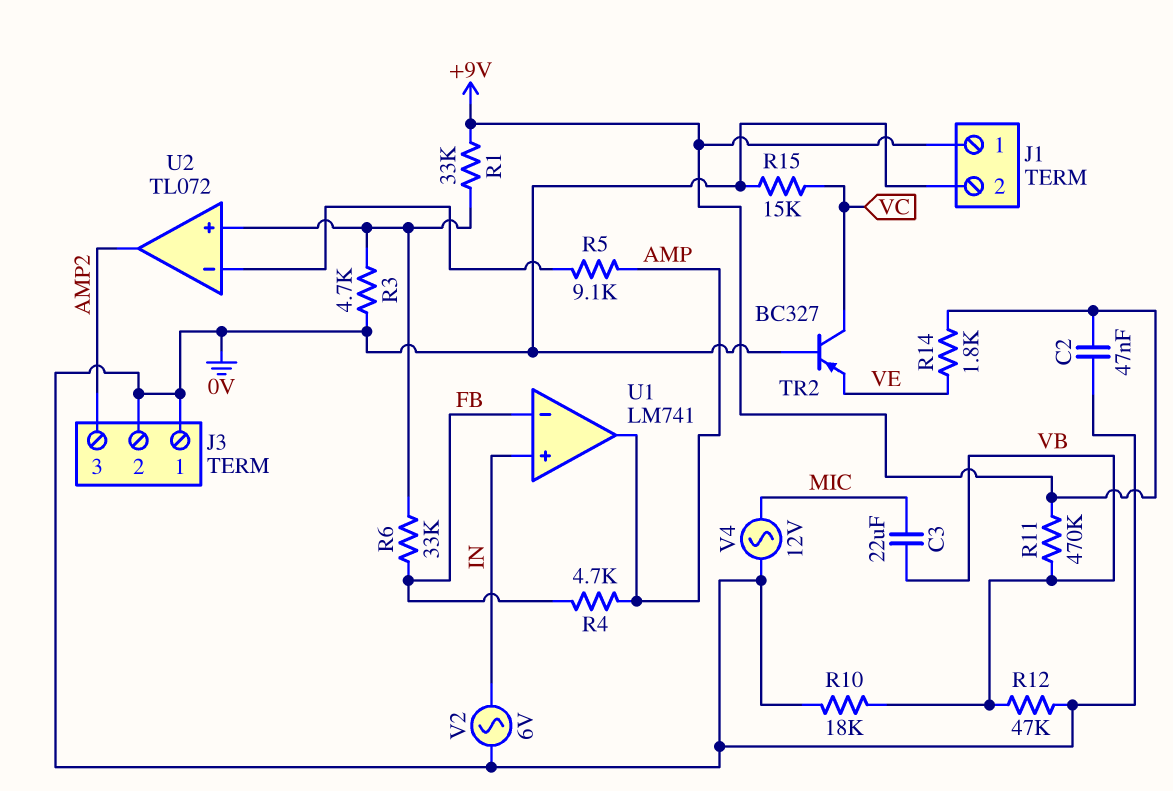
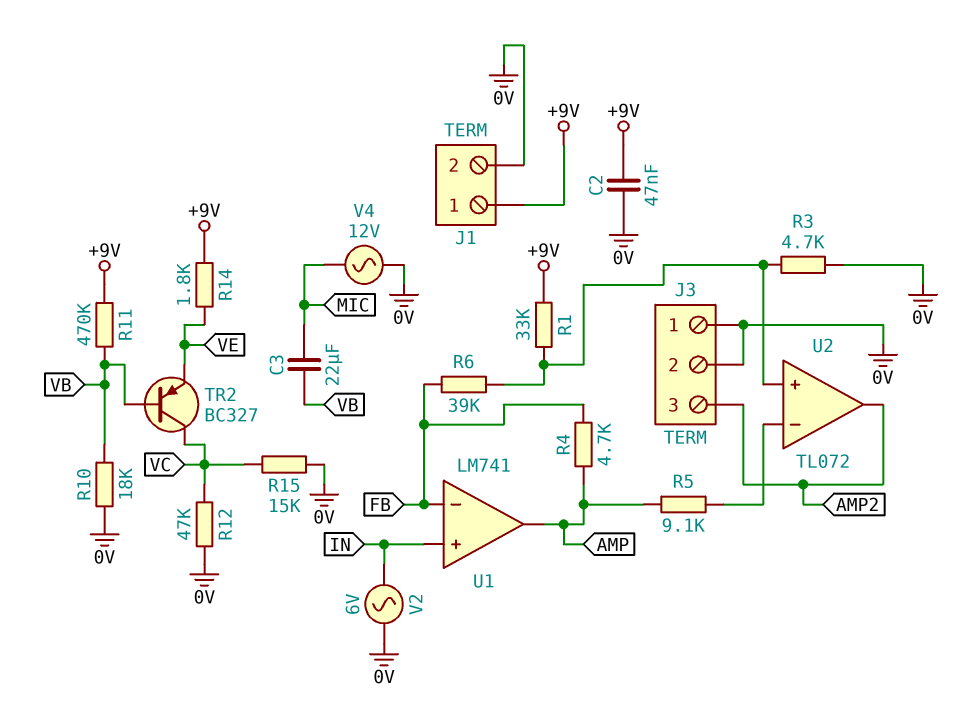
R6: 33k (FB, U2/in+) -> 39k (FB, U2/in+)
R12: 47k (0V, VB) -> 47k (0V, VC)
TR2: PNP BC327 (B 0V, C VC, E VE) -> PNP BC327 (B VB, C VC, E VE)

